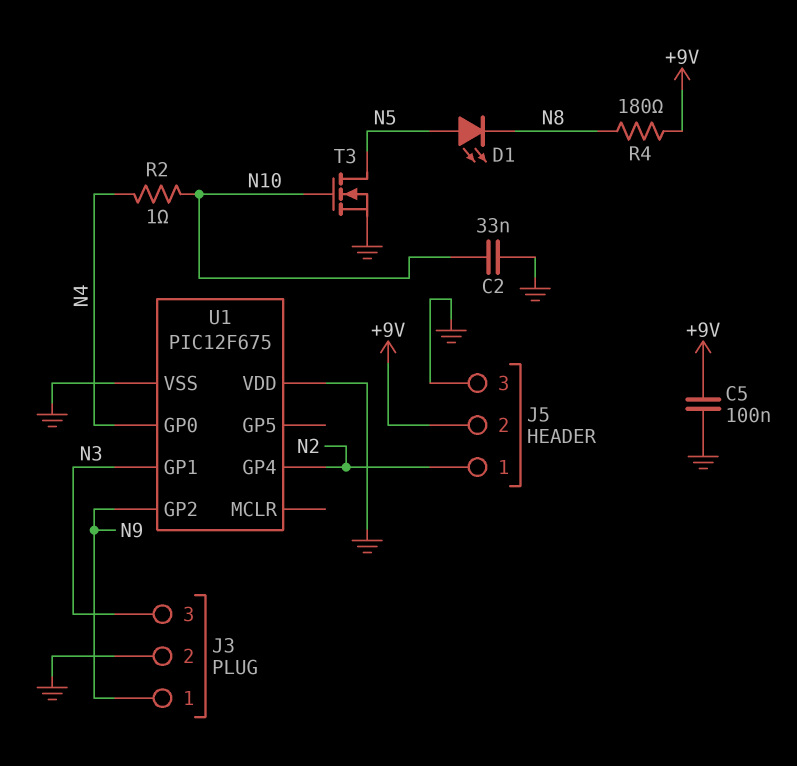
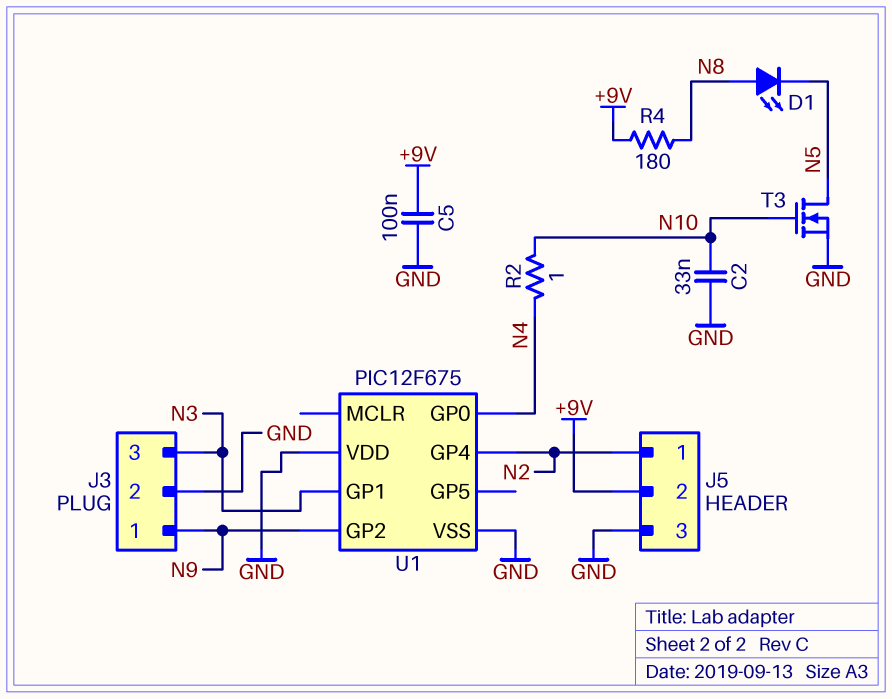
D1: LED (A N5, K N8) -> LED (A N8, K N5)

